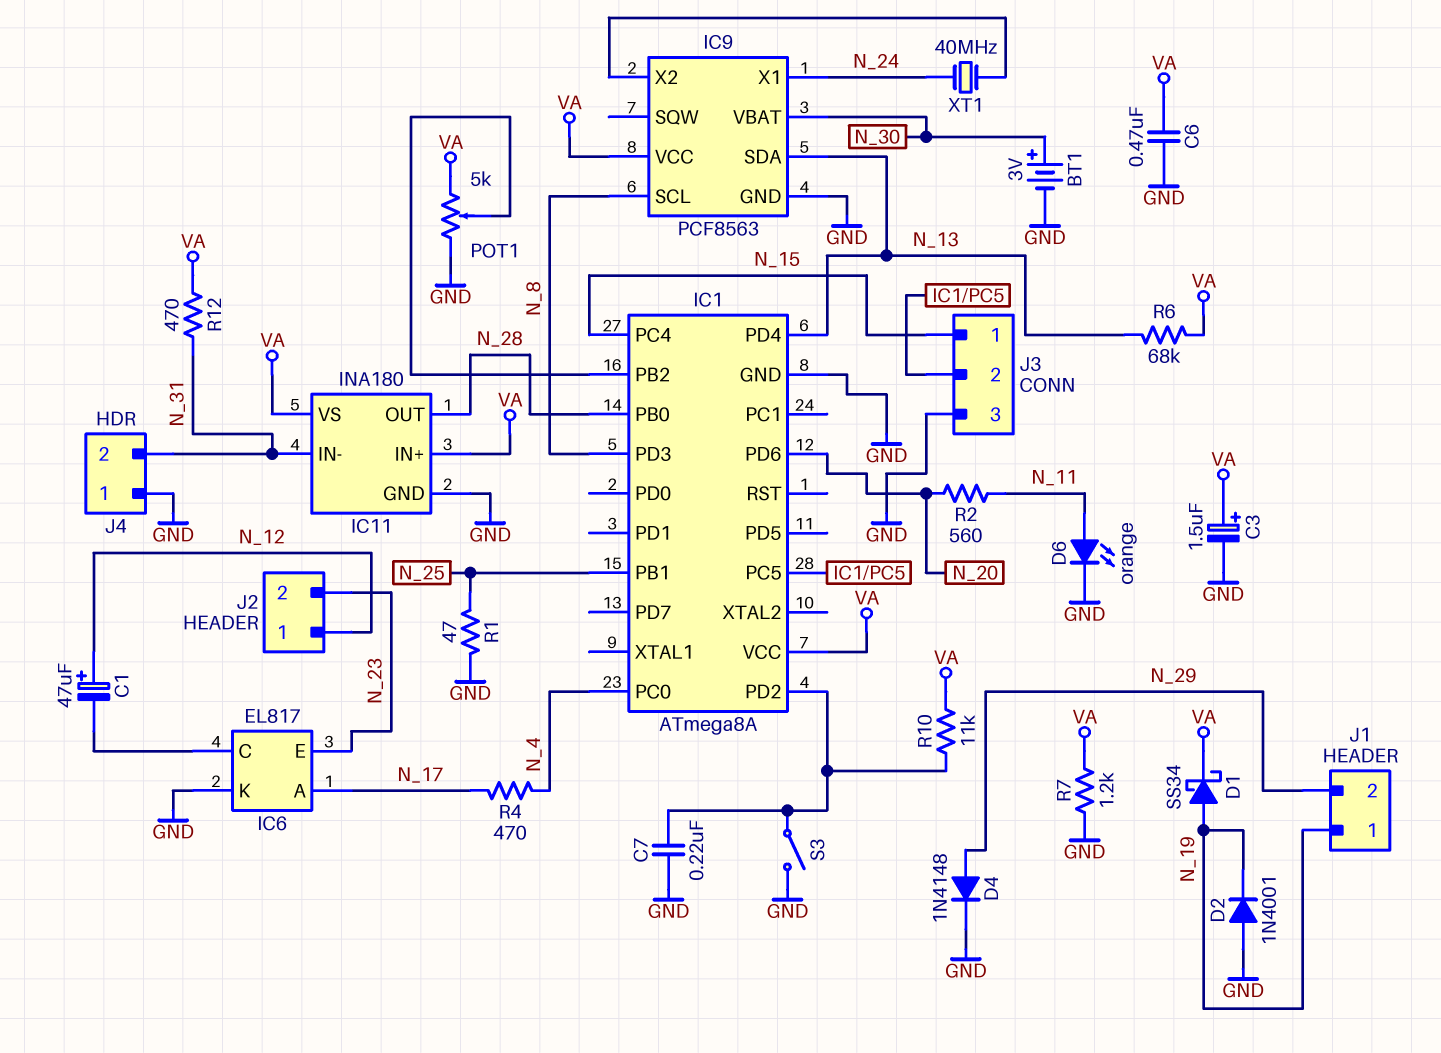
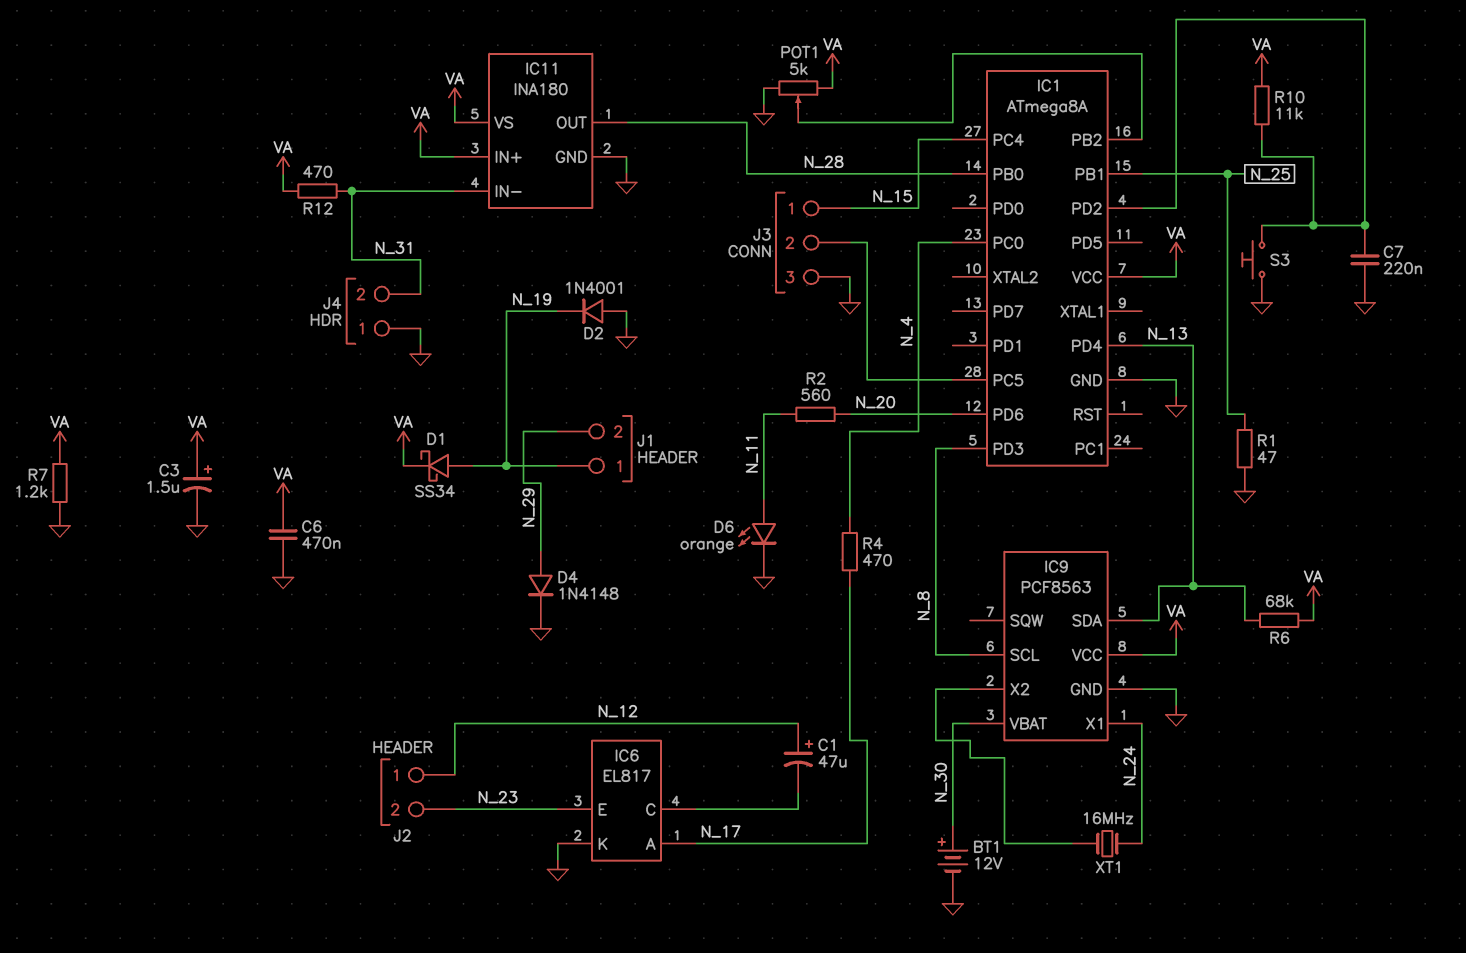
BT1: 3V (plus N_30, minus GND) -> 12V (plus N_30, minus GND)
S3: switch (GND, IC1/PD2) -> button (GND, IC1/PD2)
XT1: 40MHz (IC9/X2, N_24) -> 16MHz (IC9/X2, N_24)

